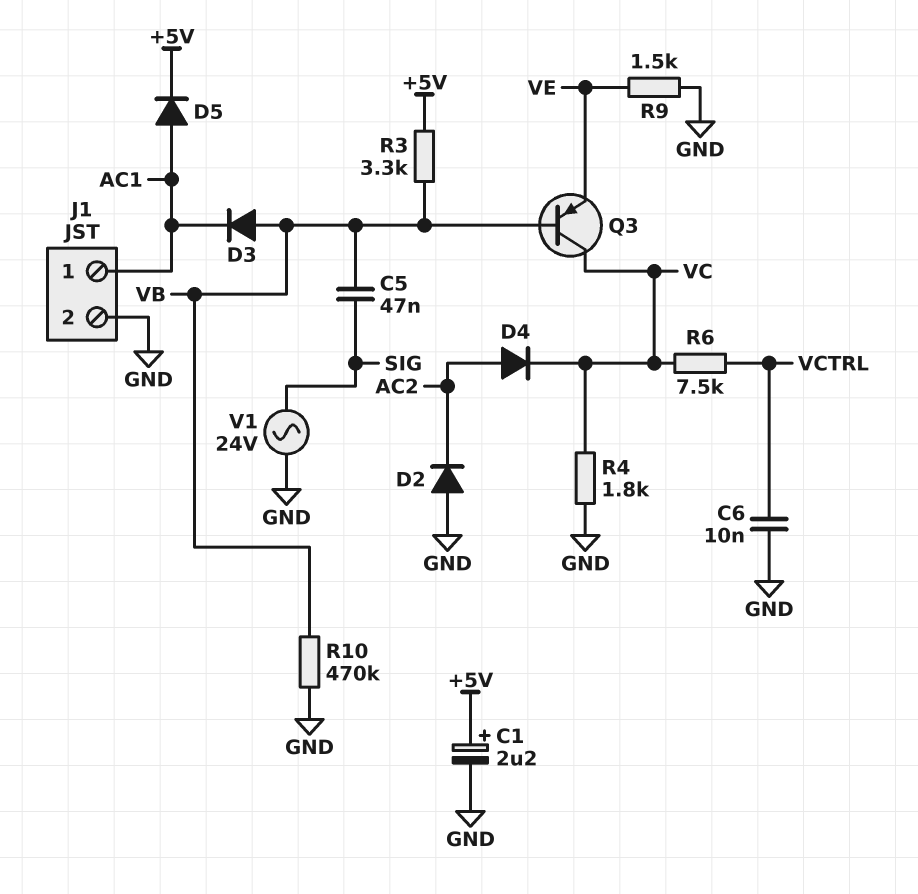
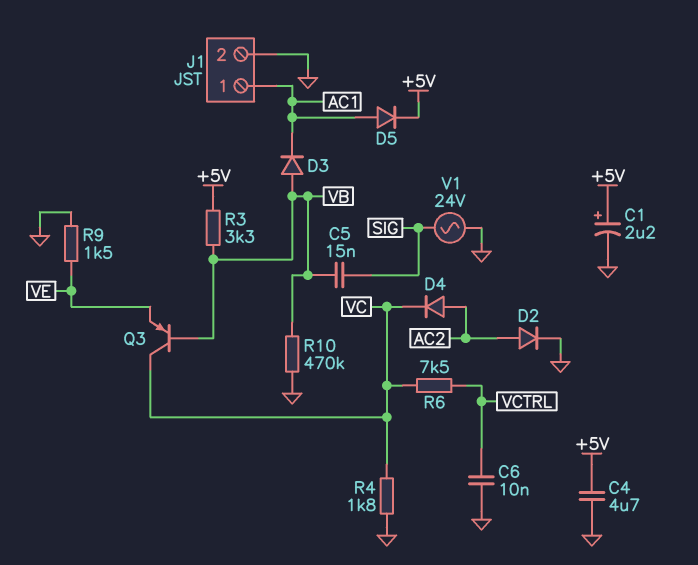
C4: none -> 4.7uF (+5V, GND)
C5: 47nF (SIG, VB) -> 15nF (SIG, VB)
D2: diode (A GND, K AC2) -> diode (A AC2, K GND)

